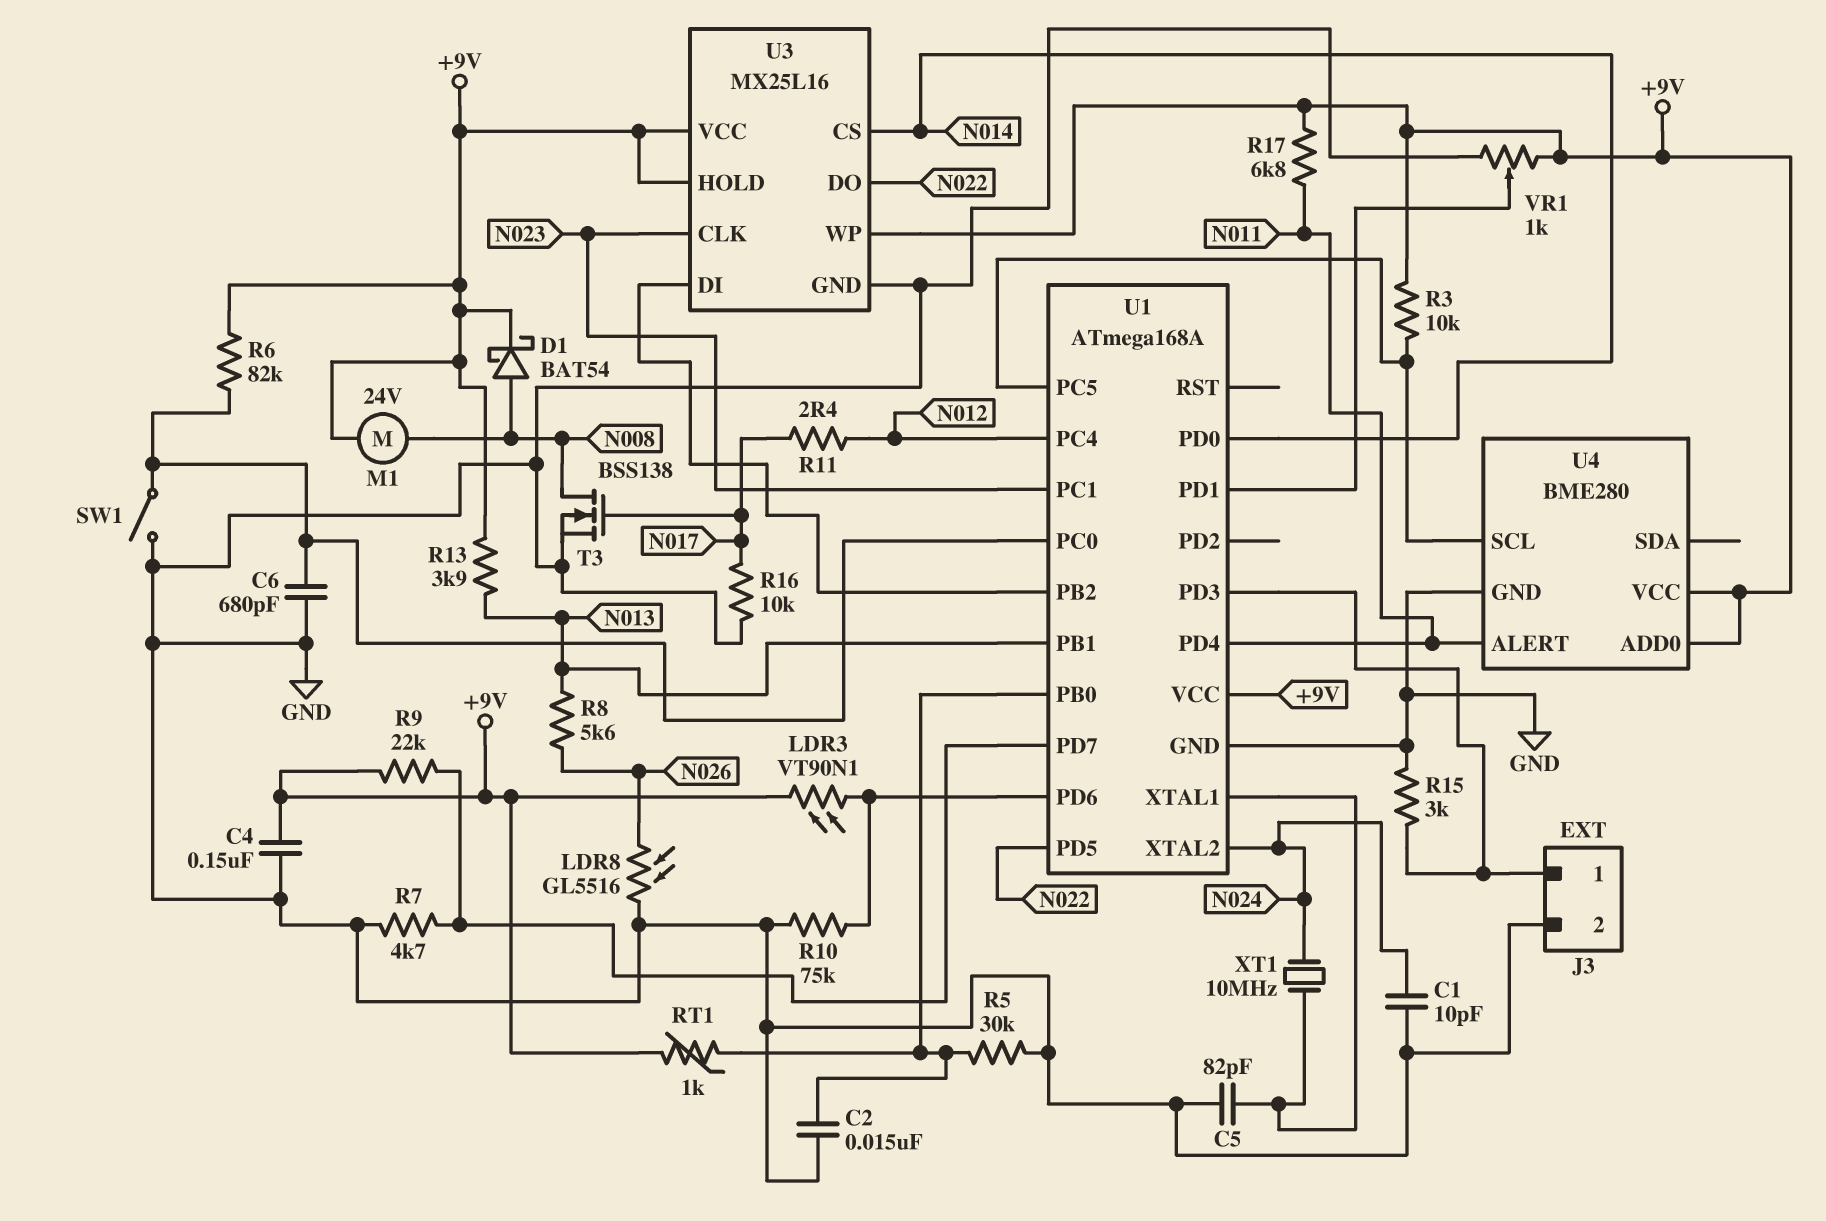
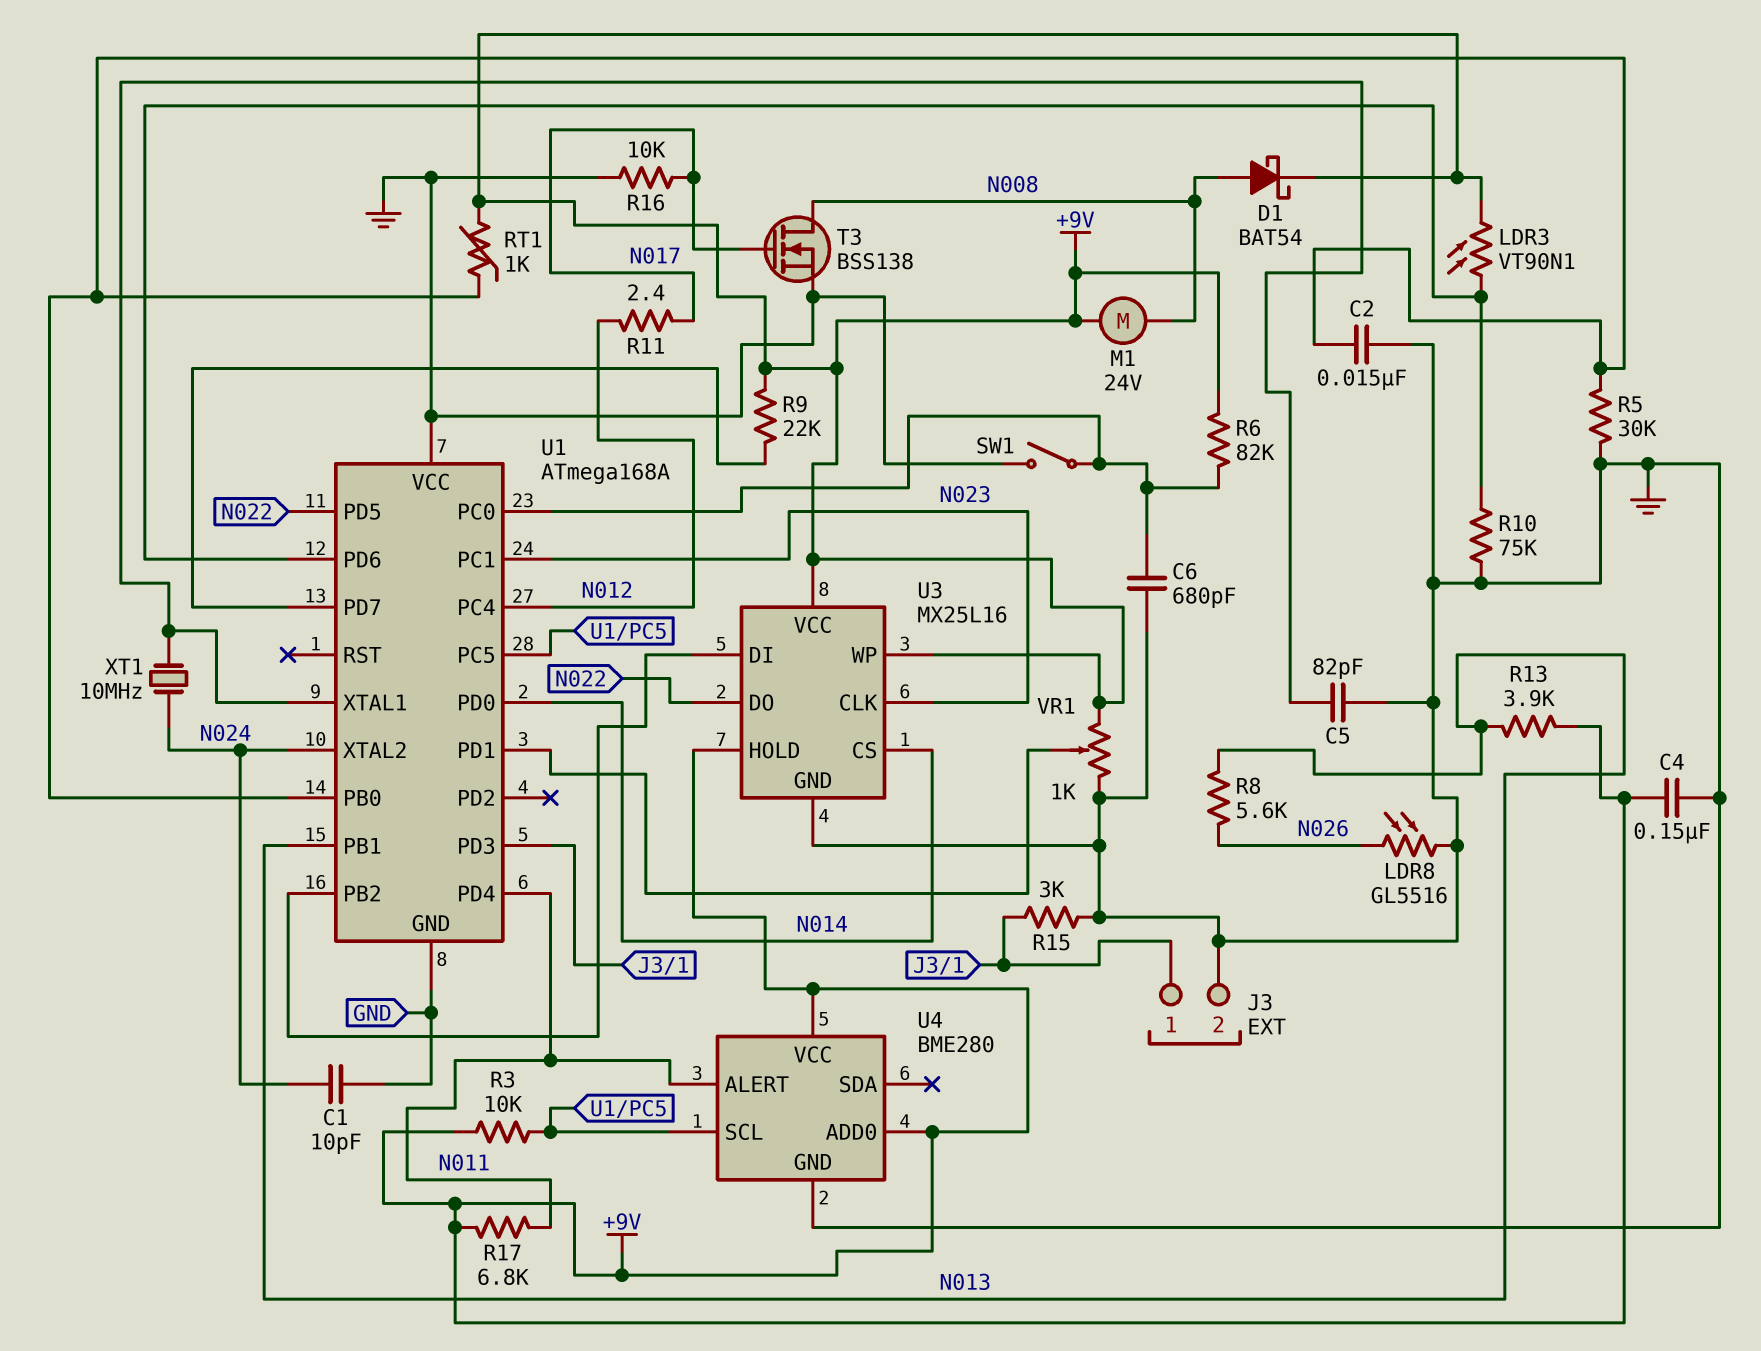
R7: 4.7k (GND, U1/PD7) -> none
U1 pin VCC: +9V -> GND

